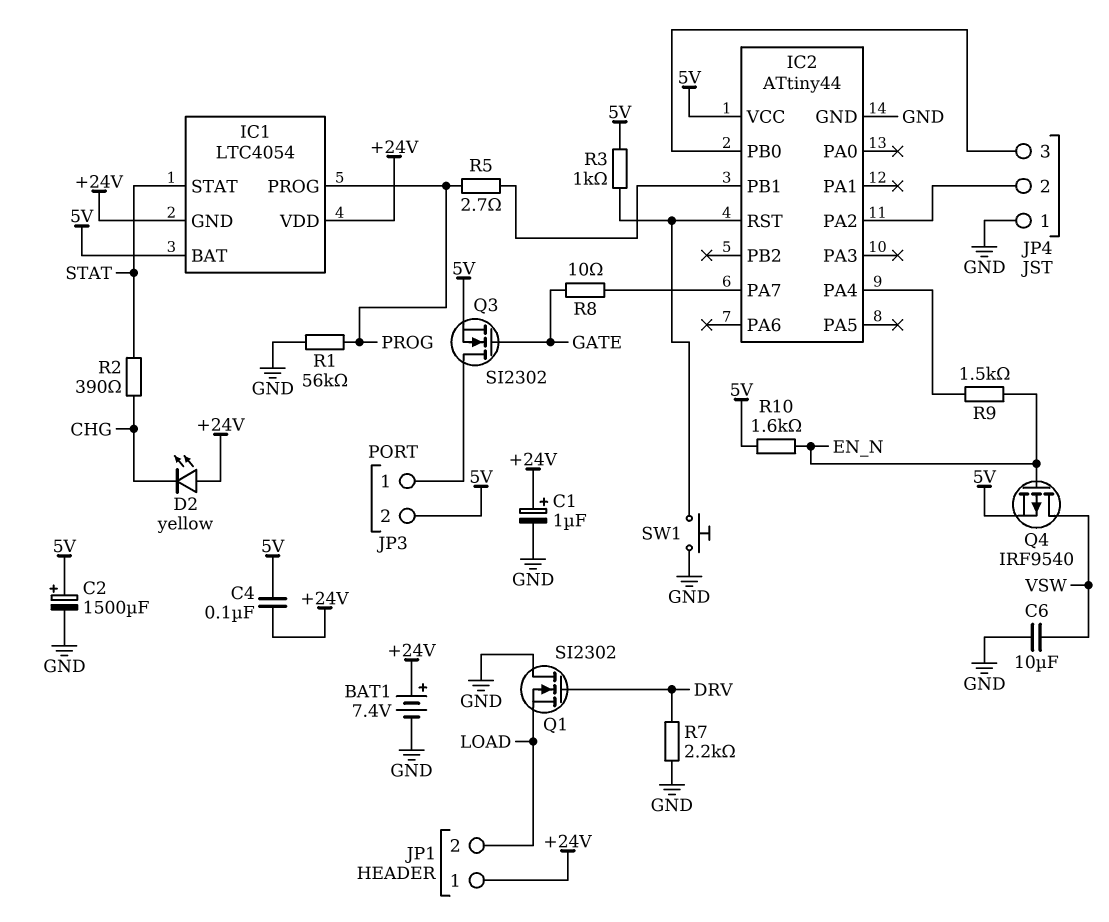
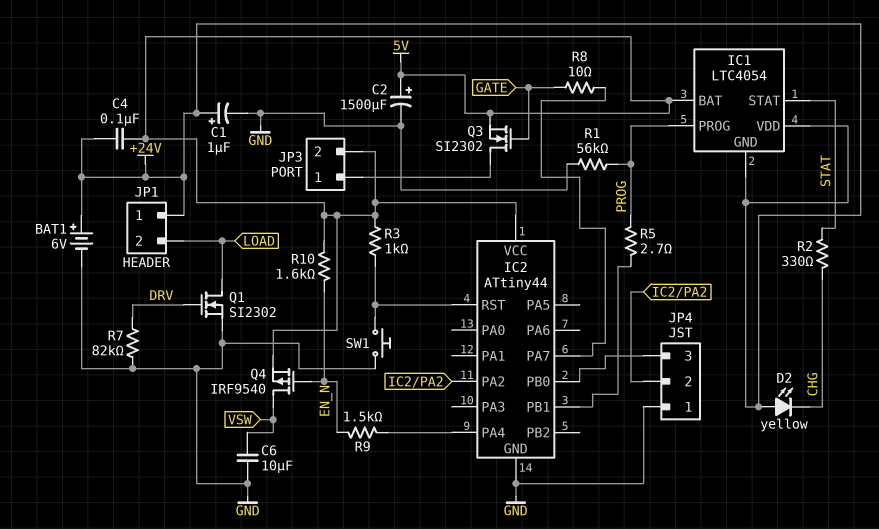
BAT1: 7.4V (plus +24V, minus GND) -> 6V (plus +24V, minus GND)
Q1: NMOS SI2302 (G DRV, D GND, S LOAD) -> NMOS SI2302 (G DRV, D LOAD, S GND)
R2: 390 (CHG, STAT) -> 330 (CHG, STAT)
R7: 2.2k (DRV, GND) -> 82k (DRV, GND)

